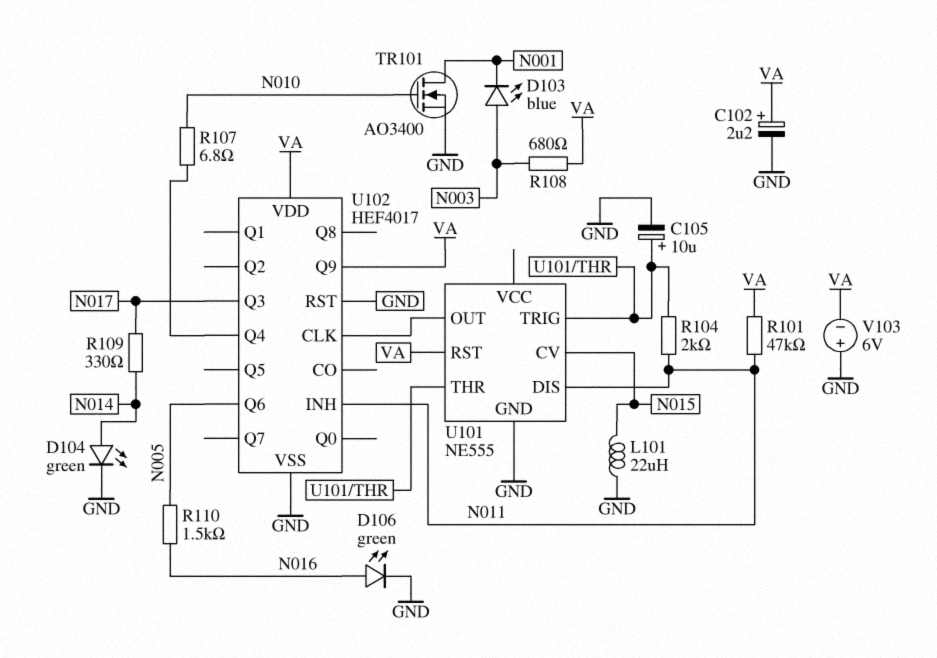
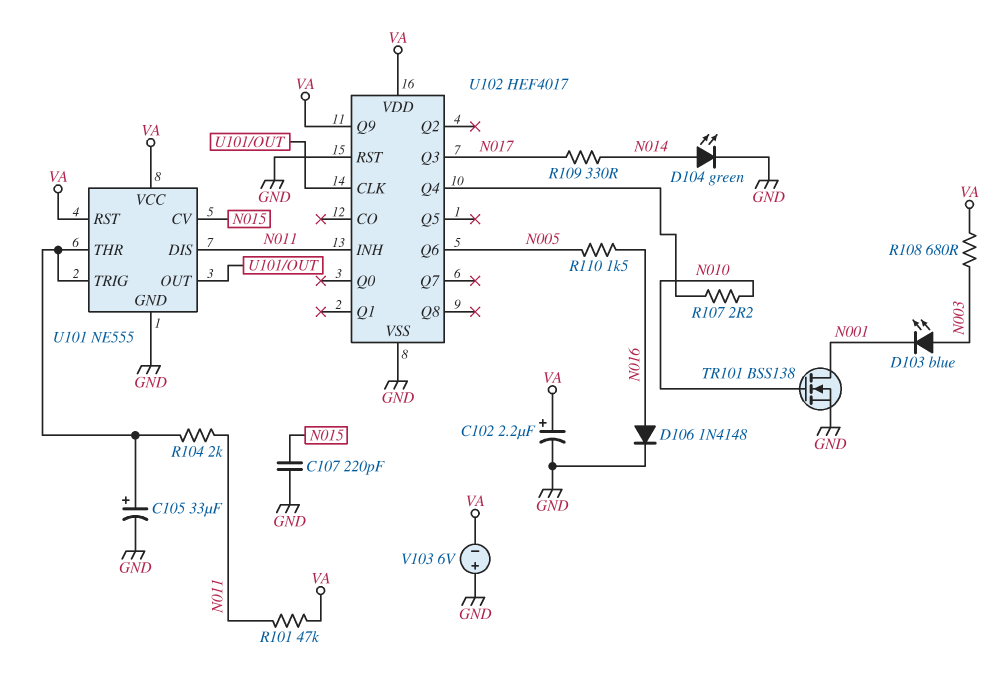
C105: 10uF (plus U101/THR, minus GND) -> 33uF (plus U101/THR, minus GND)
C107: none -> 220pF (GND, N015)
D106: LED green (A N016, K GND) -> diode 1N4148 (A N016, K GND)
L101: 22uH (GND, N015) -> none
R107: 6.8 (N010, U102/Q4) -> 2.2 (N010, U102/Q4)
TR101: NMOS AO3400 (G N010, D N001, S GND) -> NMOS BSS138 (G N010, D N001, S GND)
U101 pin VCC: none -> VA

